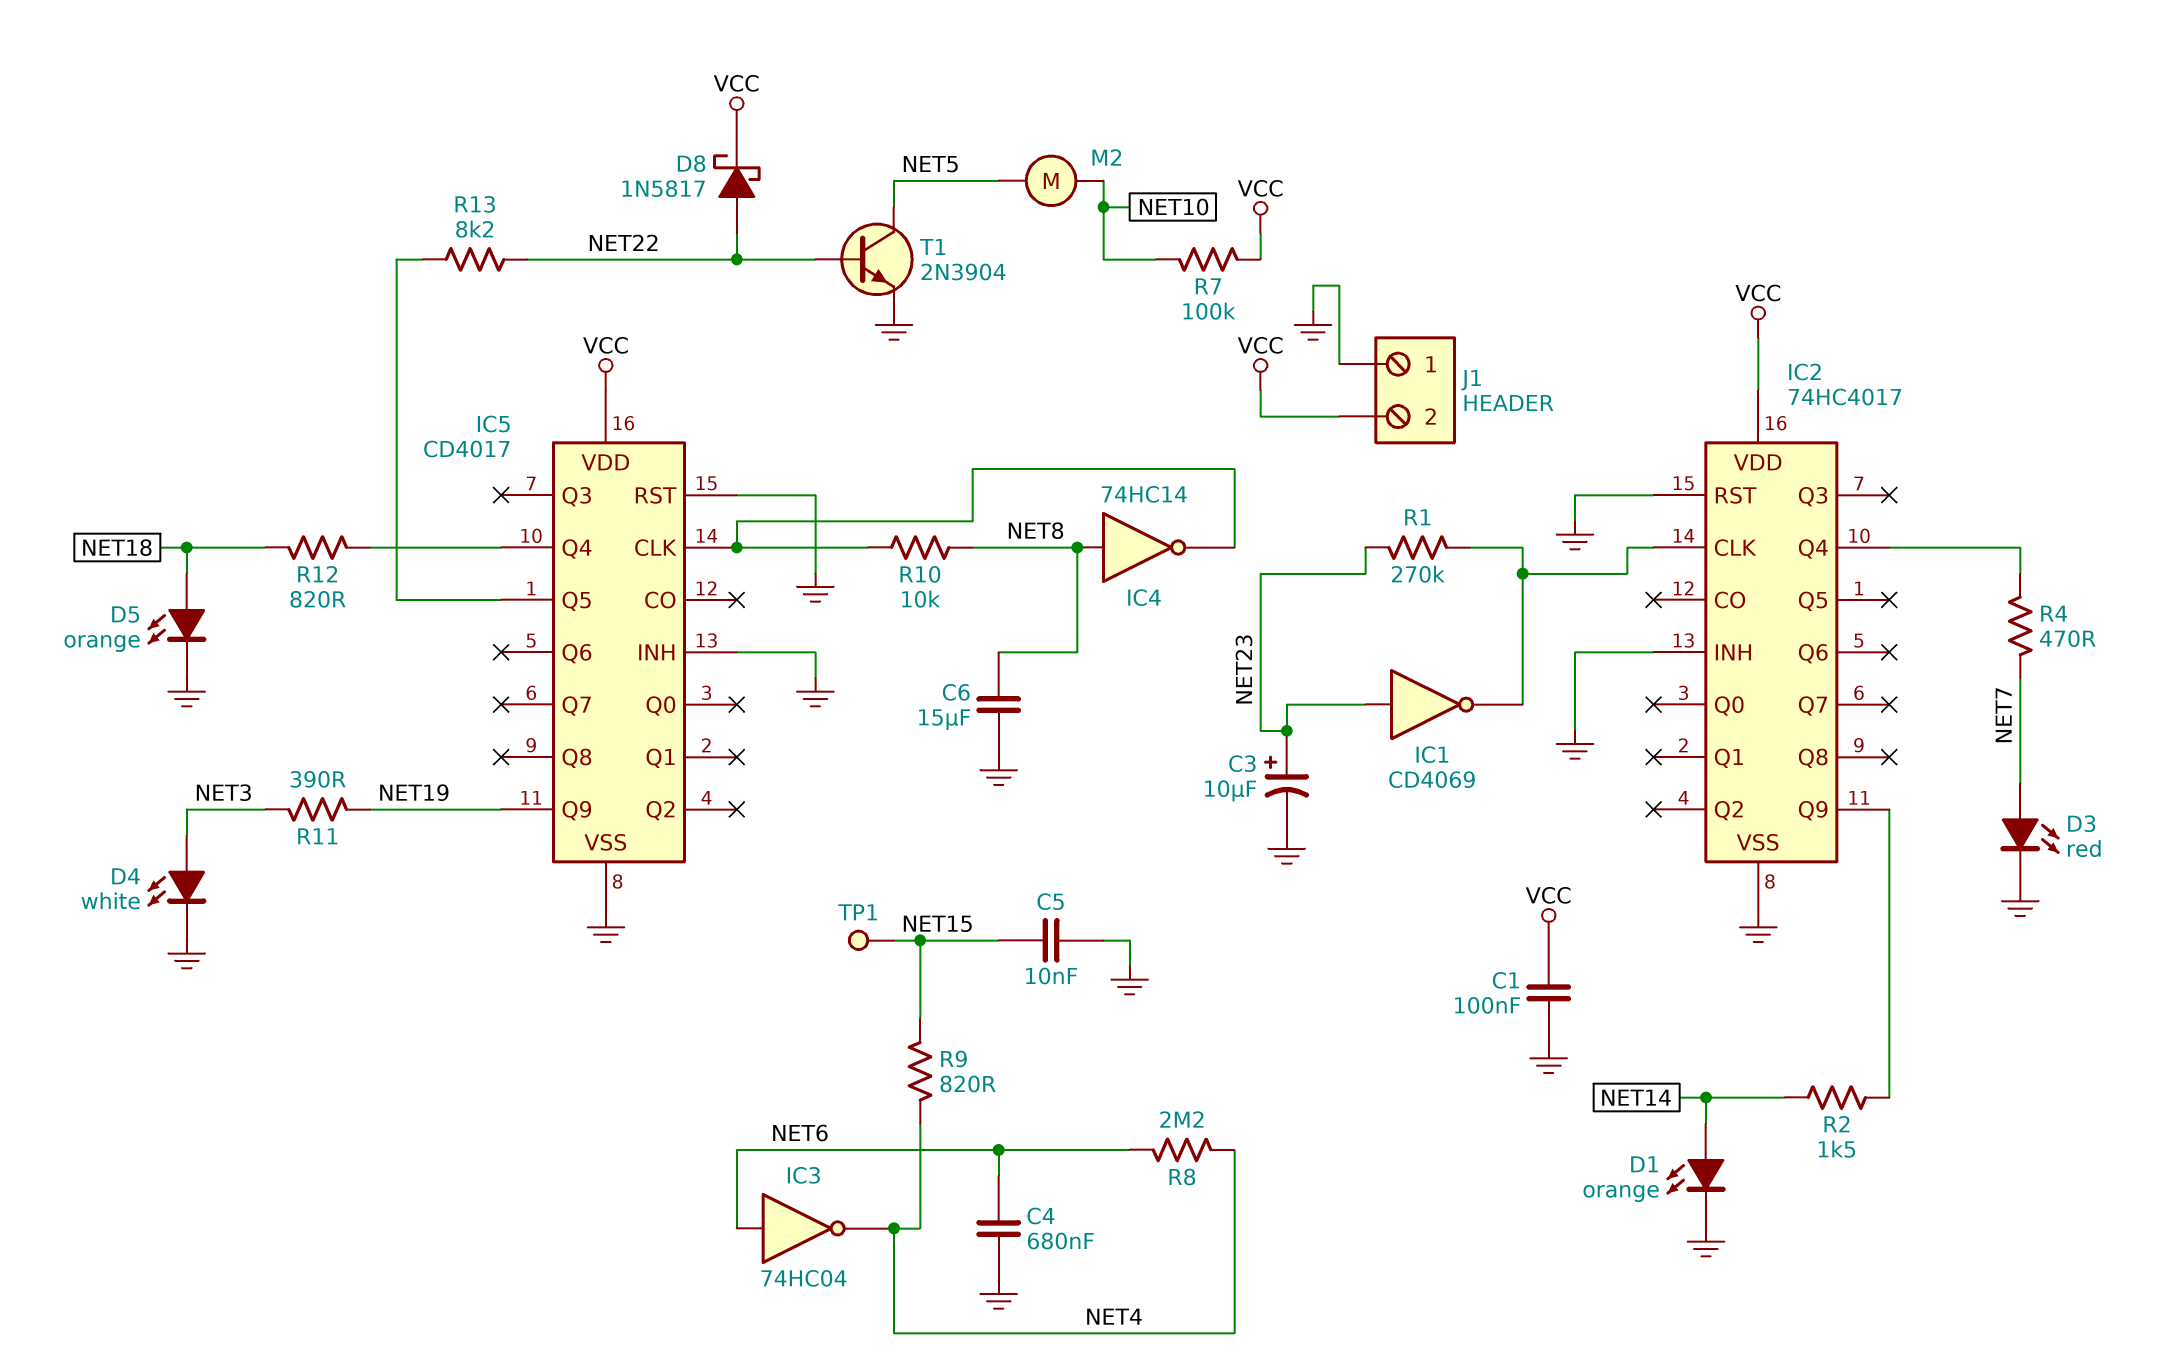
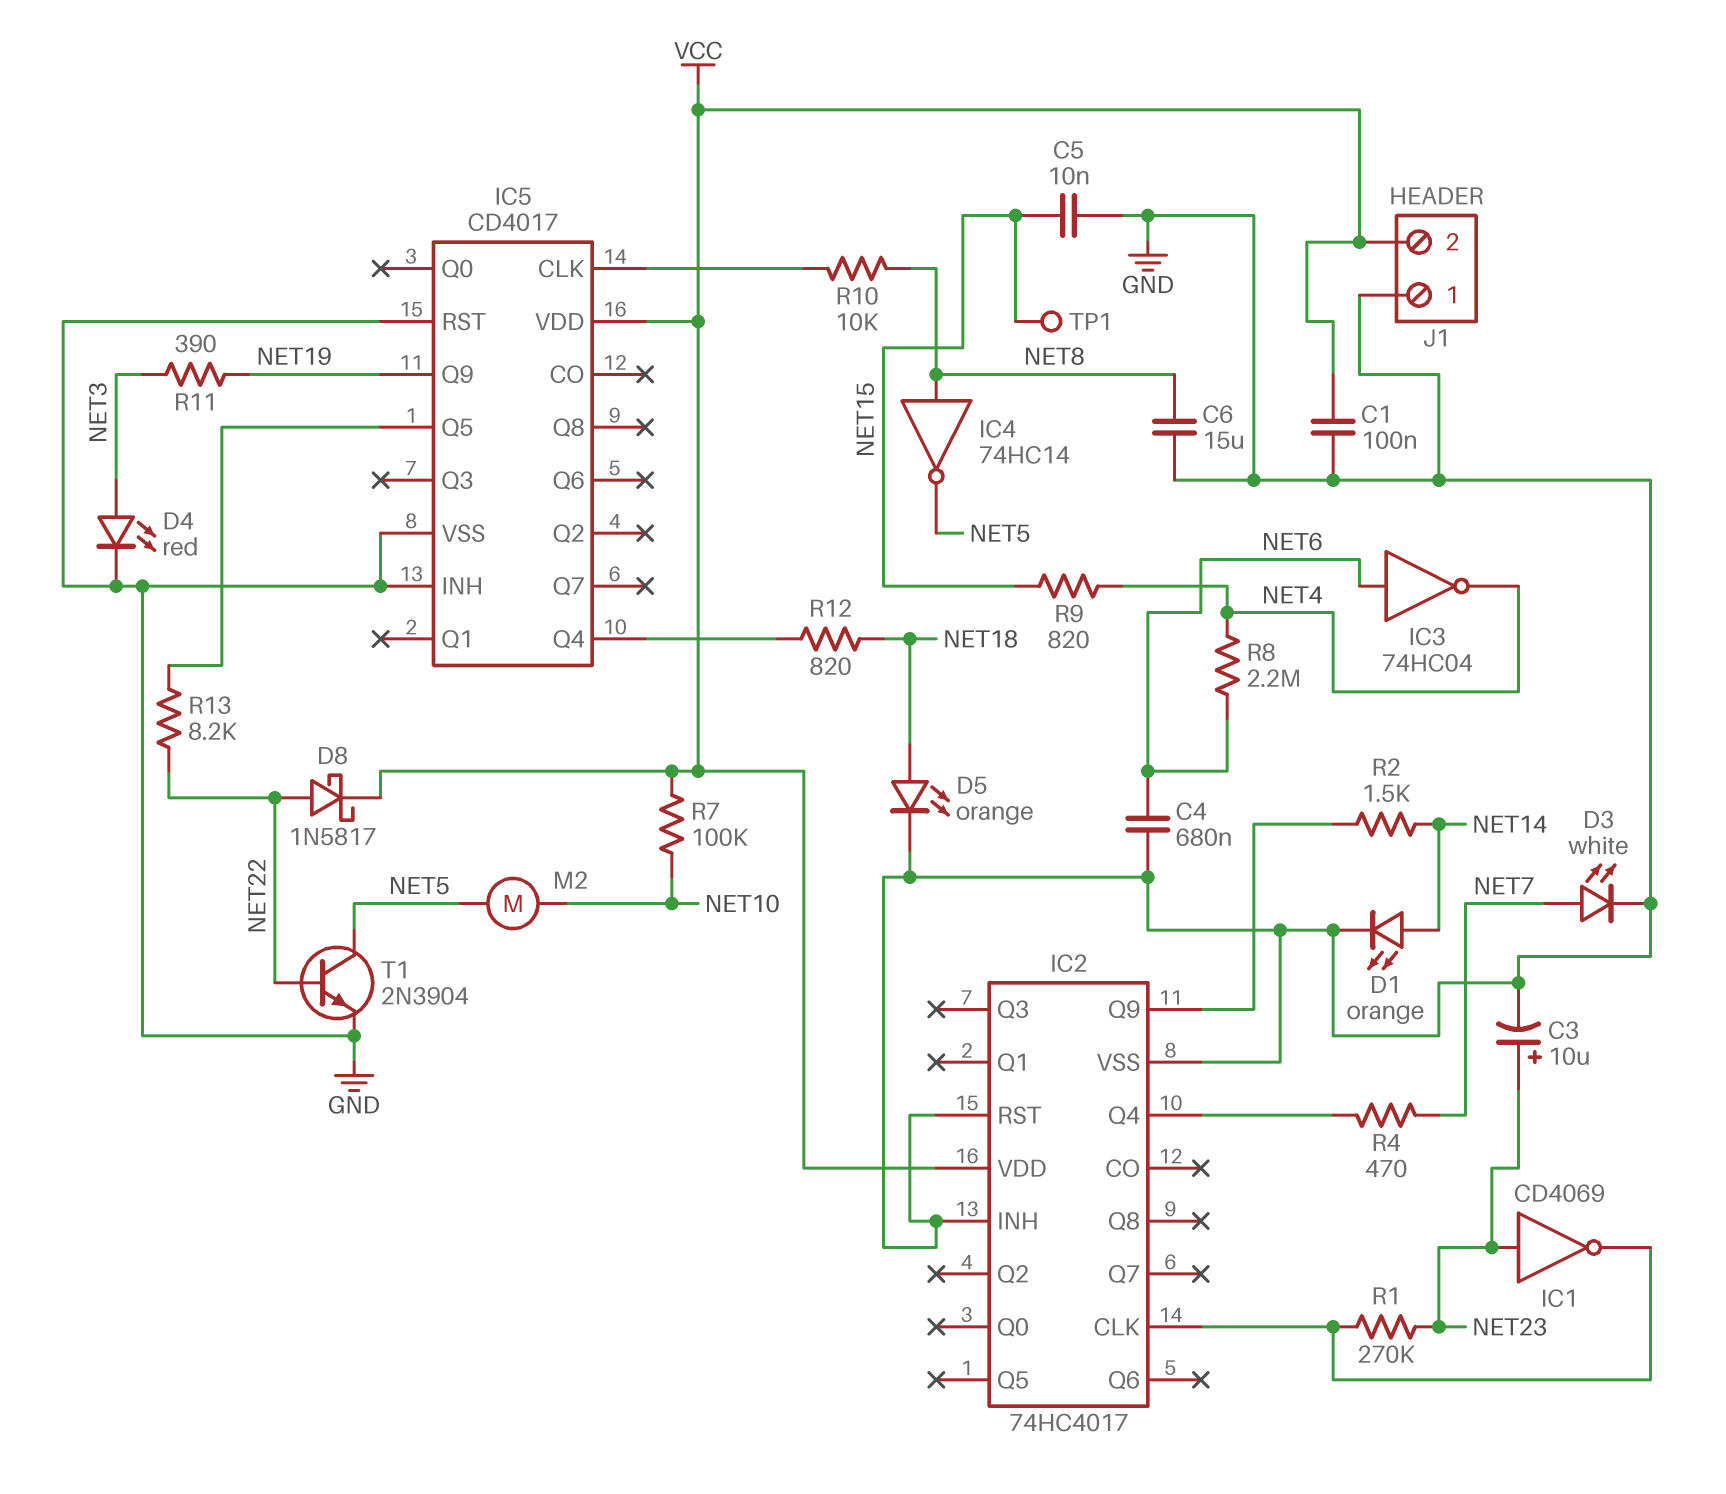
D3: LED red (A NET7, K GND) -> LED white (A NET7, K GND)
D4: LED white (A NET3, K GND) -> LED red (A NET3, K GND)
IC4: NOT 74HC14 (in NET8, out IC5/CLK) -> NOT 74HC14 (in NET8, out NET5)

